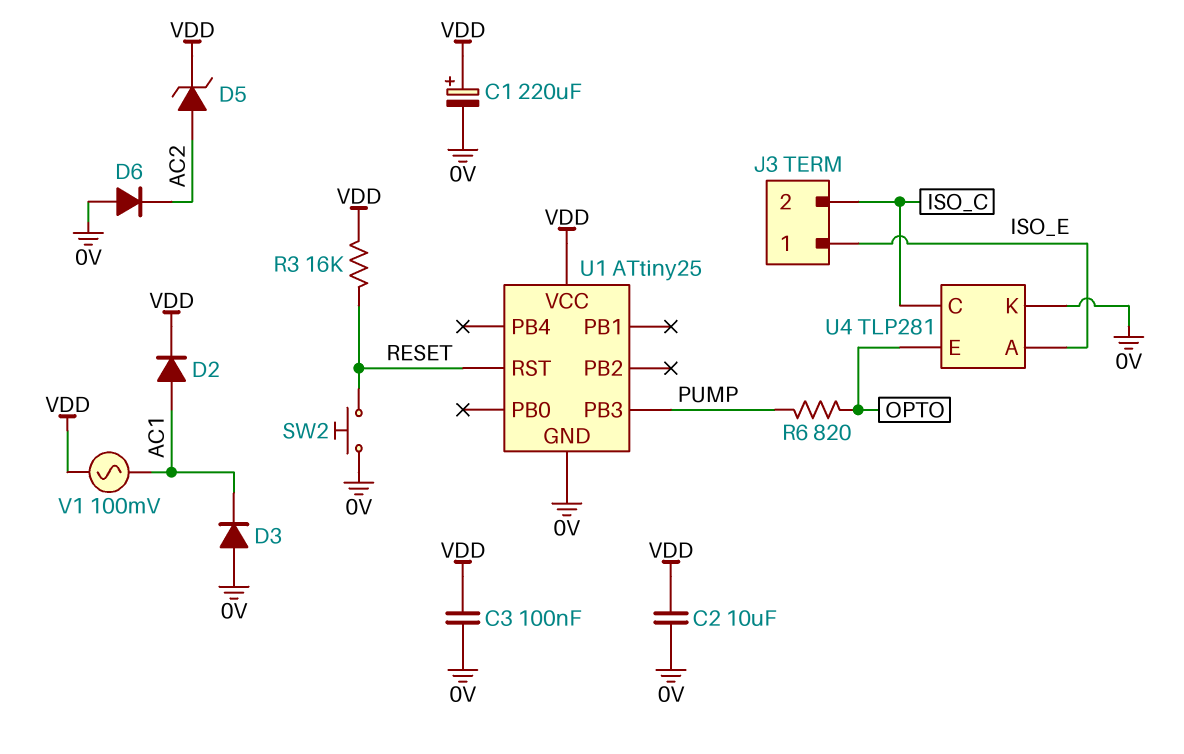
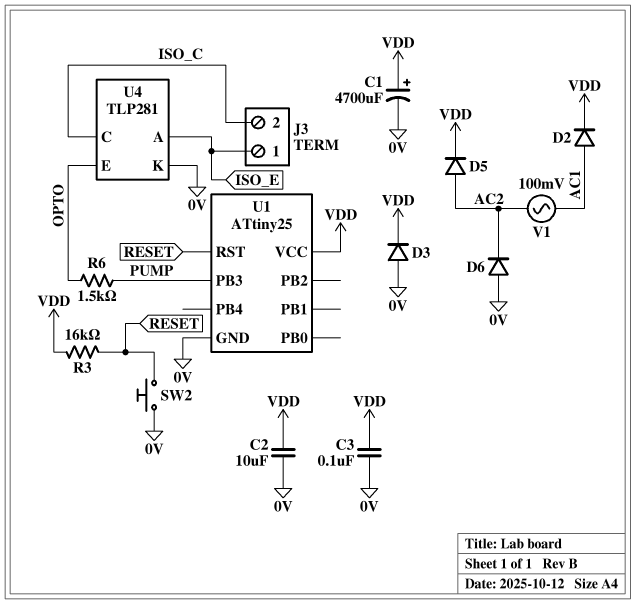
C1: 220uF (plus VDD, minus 0V) -> 4700uF (plus VDD, minus 0V)
D3: diode (A 0V, K AC1) -> diode (A 0V, K VDD)
D5: zener (A AC2, K VDD) -> diode (A AC2, K VDD)
R6: 820 (OPTO, PUMP) -> 1.5k (OPTO, PUMP)
V1: AC 100mV (AC1, VDD) -> AC 100mV (AC1, AC2)

